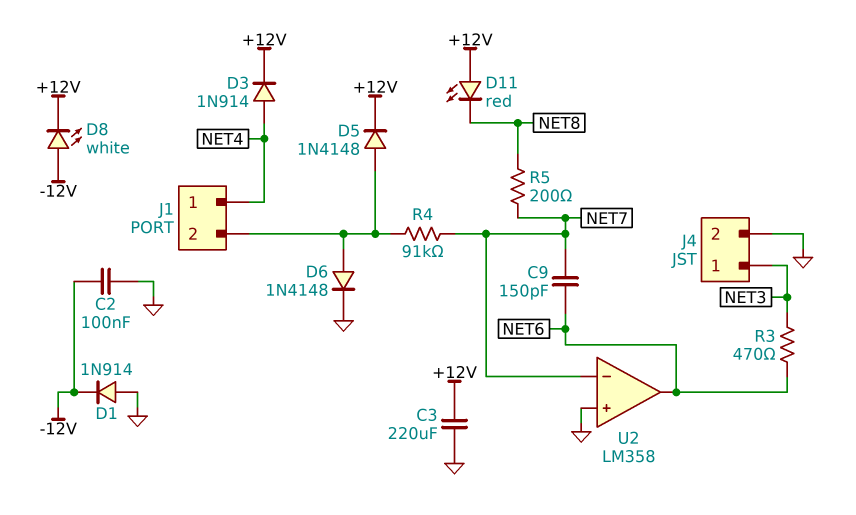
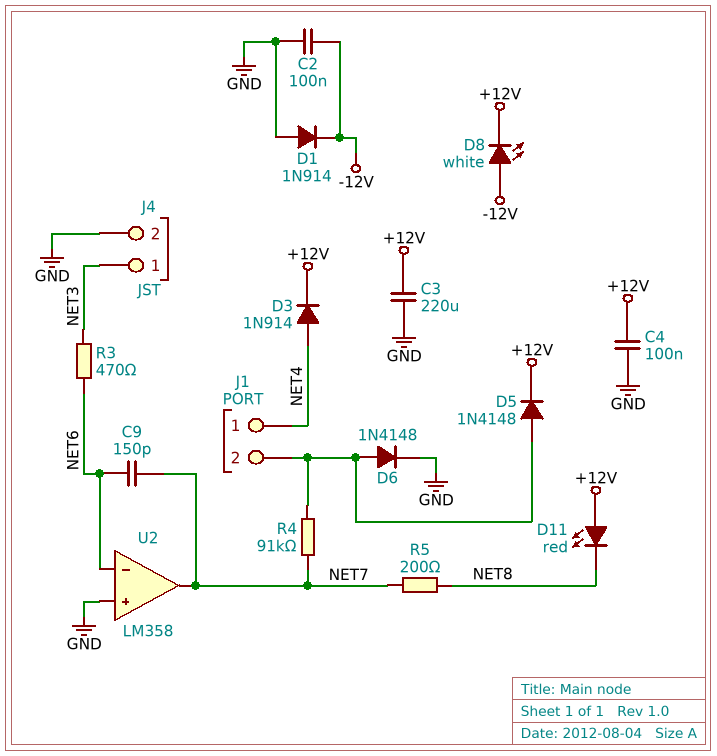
C4: none -> 100nF (+12V, GND)
U2 pin in-: NET7 -> NET6
U2 pin out: NET6 -> NET7

